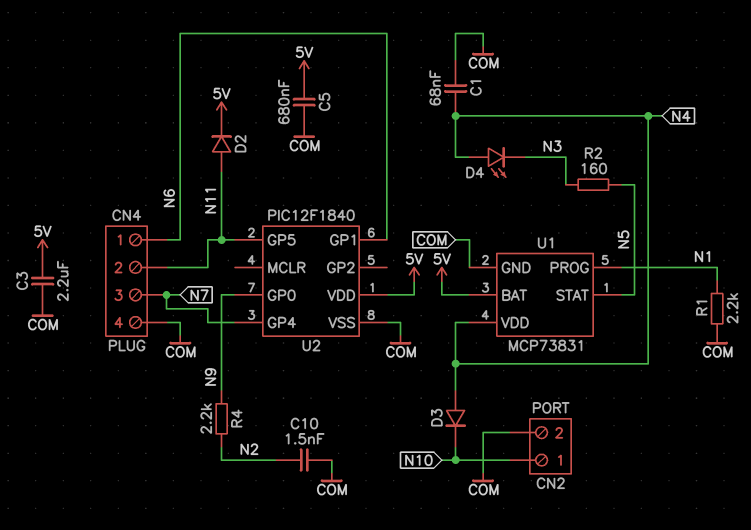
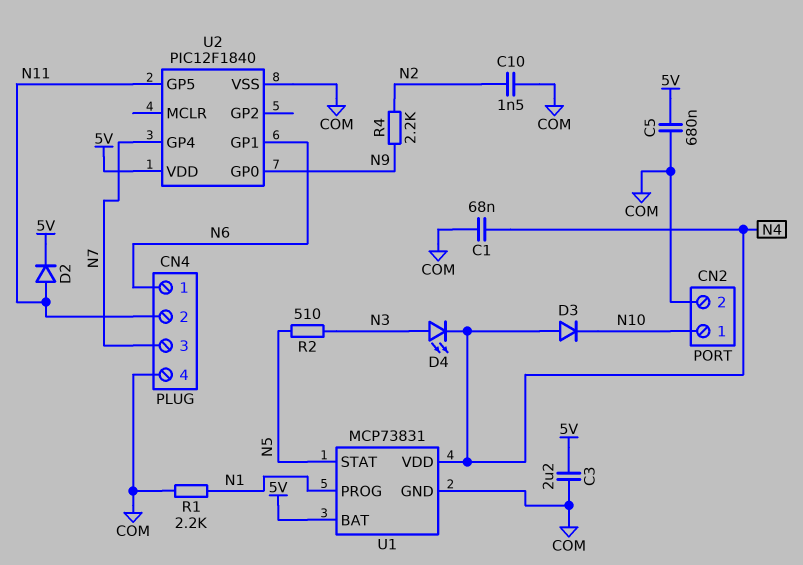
D4: LED (A N4, K N3) -> LED (A N3, K N4)
R2: 160 (N3, N5) -> 510 (N3, N5)

